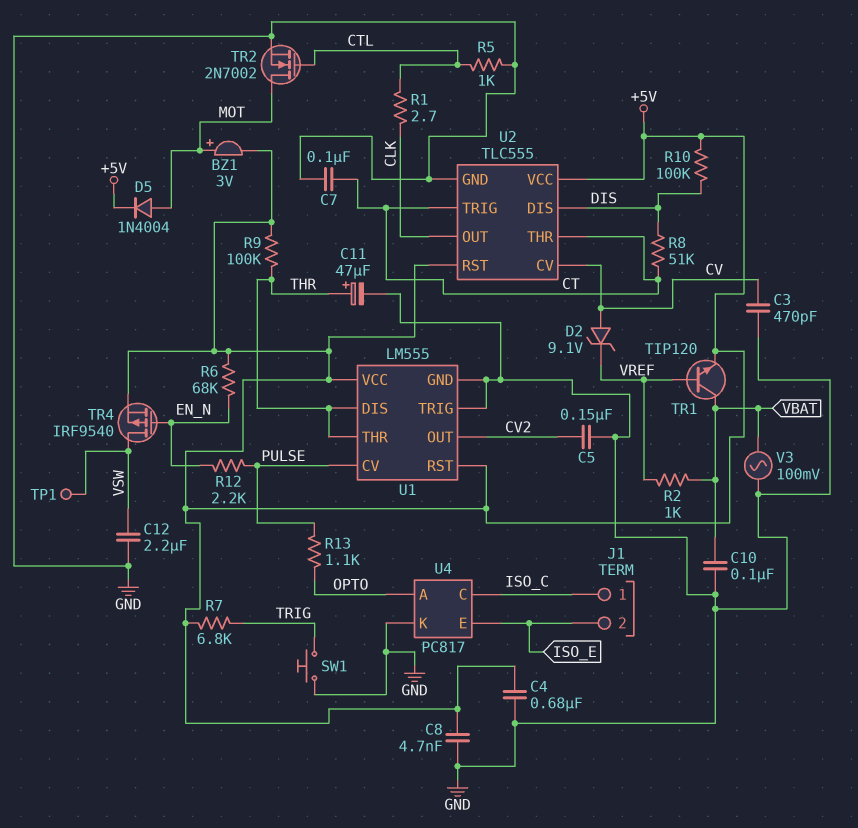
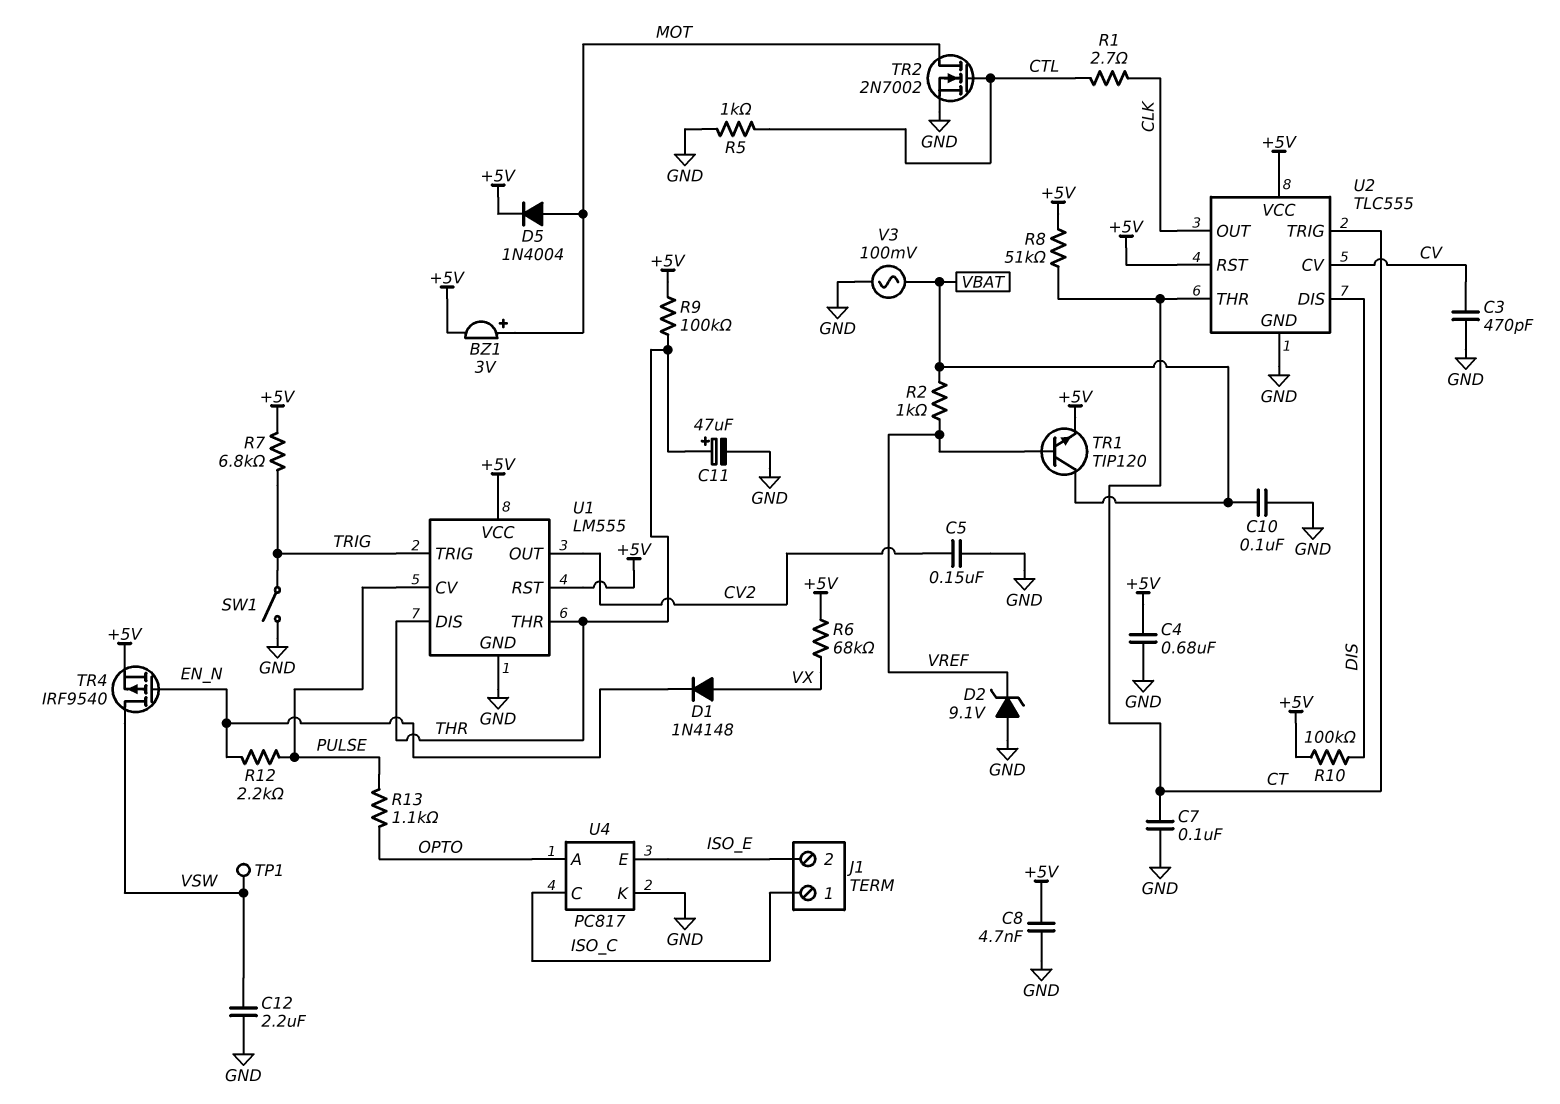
D1: none -> diode 1N4148 (A VX, K EN_N)
D2: zener 9.1V (A CV, K VREF) -> zener 9.1V (A GND, K VREF)
R6: 68k (+5V, EN_N) -> 68k (+5V, VX)
R8: 51k (CT, DIS) -> 51k (+5V, CT)
SW1: button (GND, TRIG) -> switch (GND, TRIG)
U1 pin TRIG: GND -> TRIG

